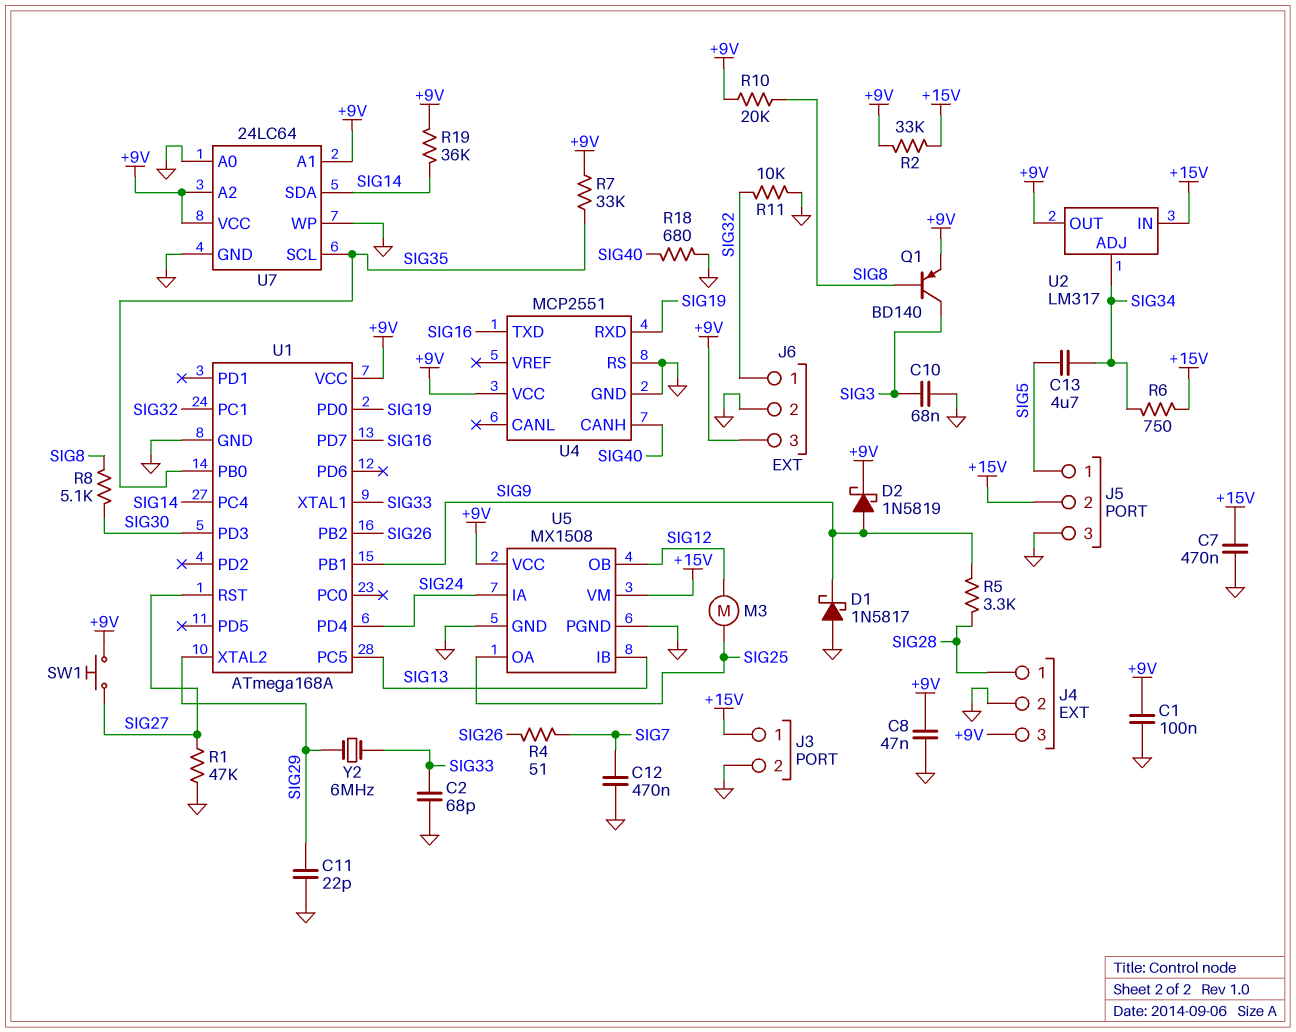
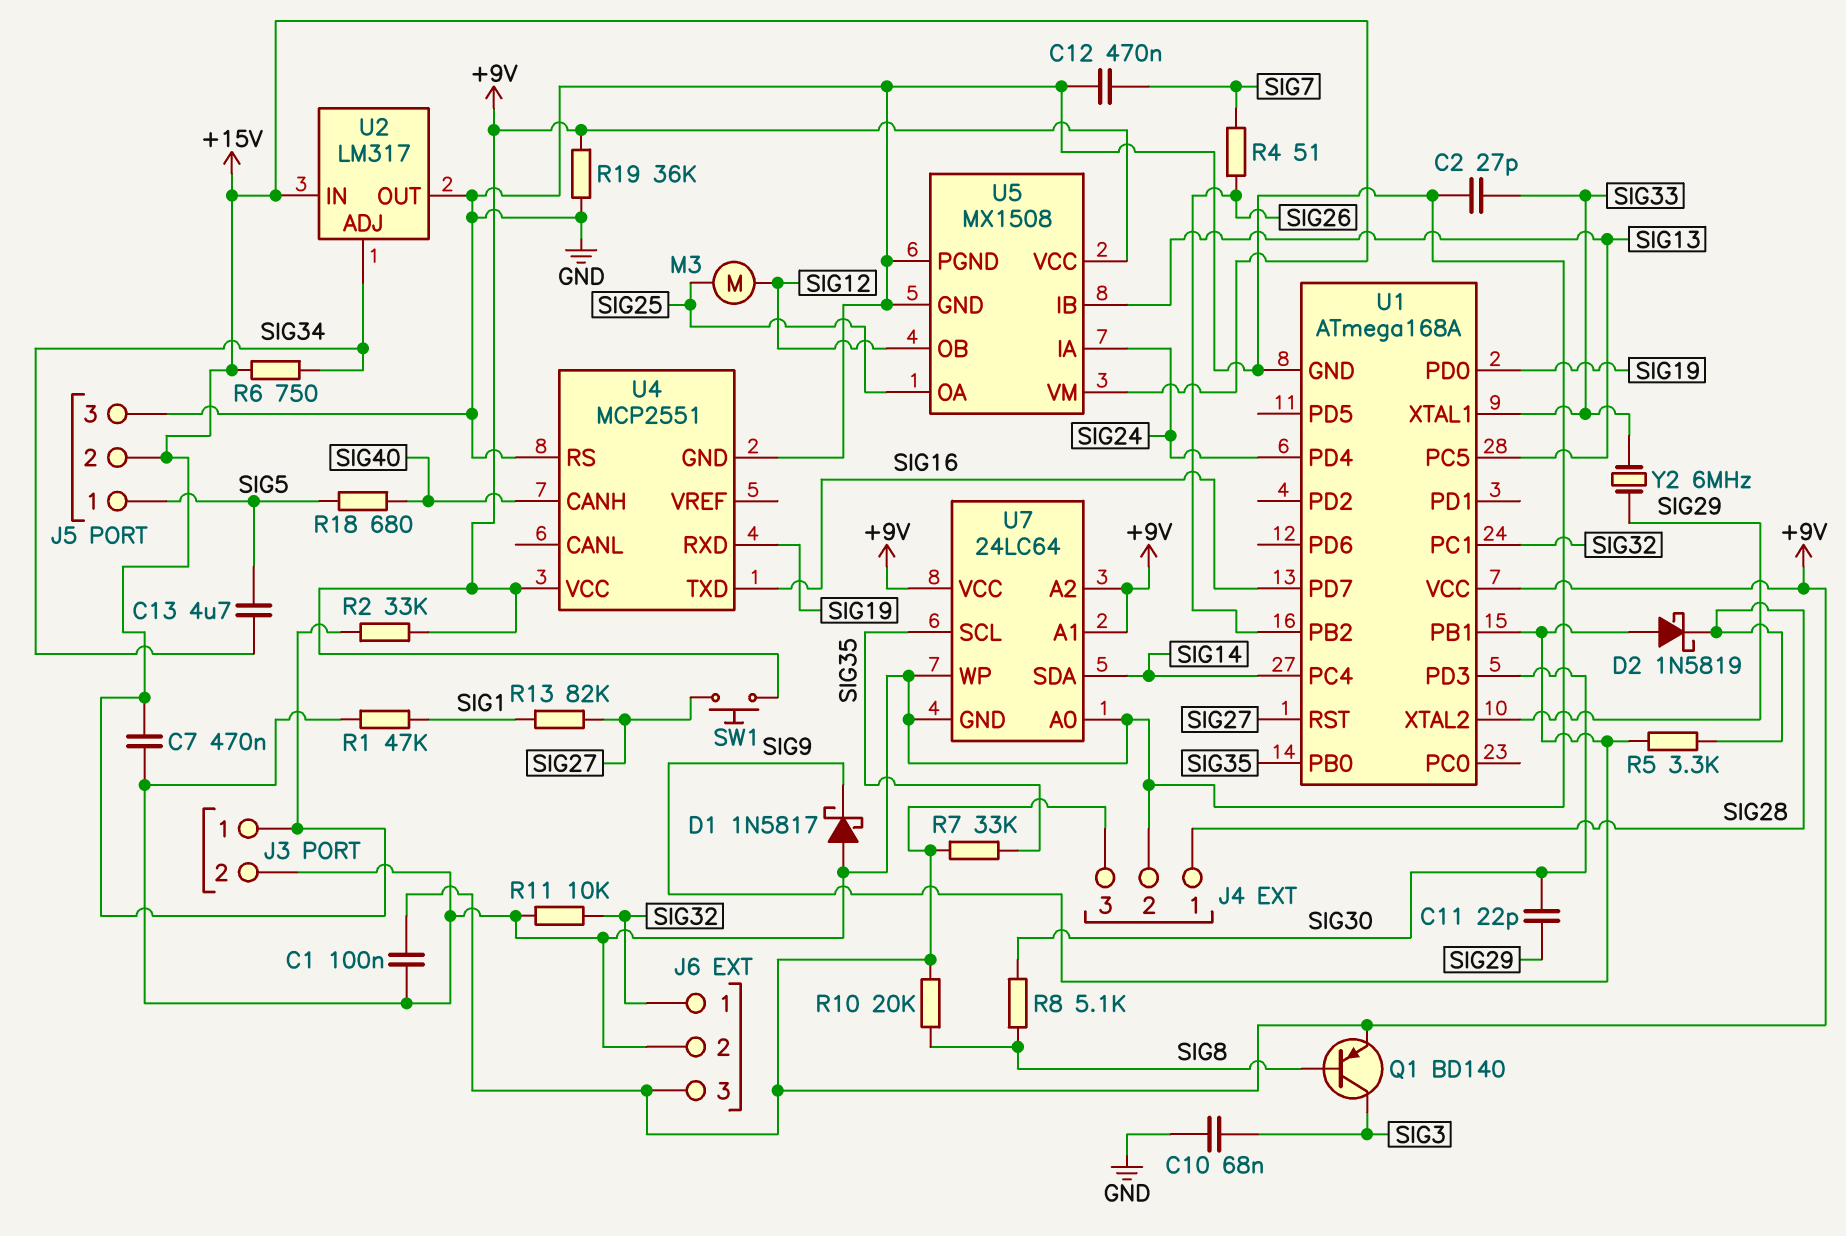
C2: 68pF (GND, SIG33) -> 27pF (GND, SIG33)
C8: 47nF (+9V, GND) -> none
C11: 22pF (GND, SIG29) -> 22pF (SIG29, SIG30)
D2: schottky 1N5819 (A SIG9, K +9V) -> schottky 1N5819 (A SIG9, K SIG28)
R1: 47k (GND, SIG27) -> 47k (GND, SIG1)
R13: none -> 82k (SIG1, SIG27)
R18: 680 (GND, SIG40) -> 680 (SIG5, SIG40)
R19: 36k (+9V, SIG14) -> 36k (+9V, GND)
U2 pin OUT: +9V -> GND

